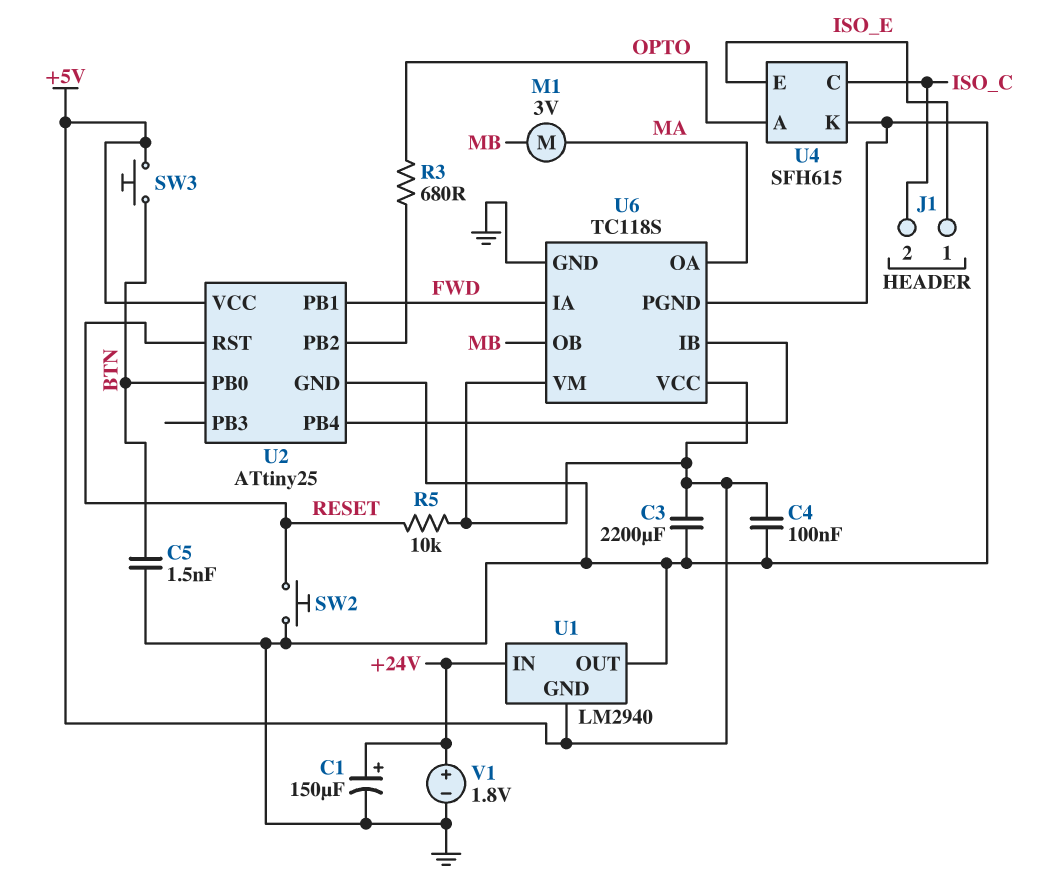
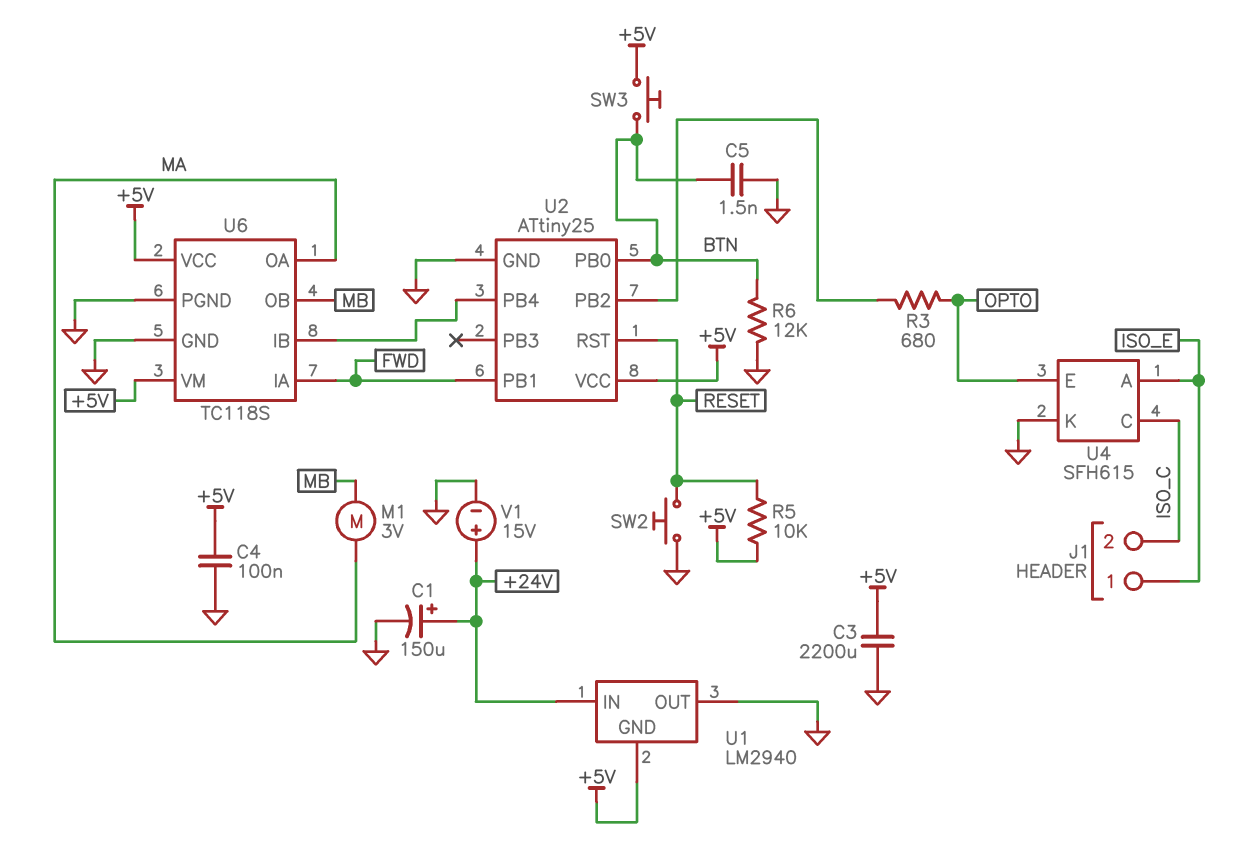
R6: none -> 12k (BTN, GND)
U4 pin A: OPTO -> ISO_E
U4 pin E: ISO_E -> OPTO
V1: 1.8V (plus +24V, minus GND) -> 15V (plus +24V, minus GND)

